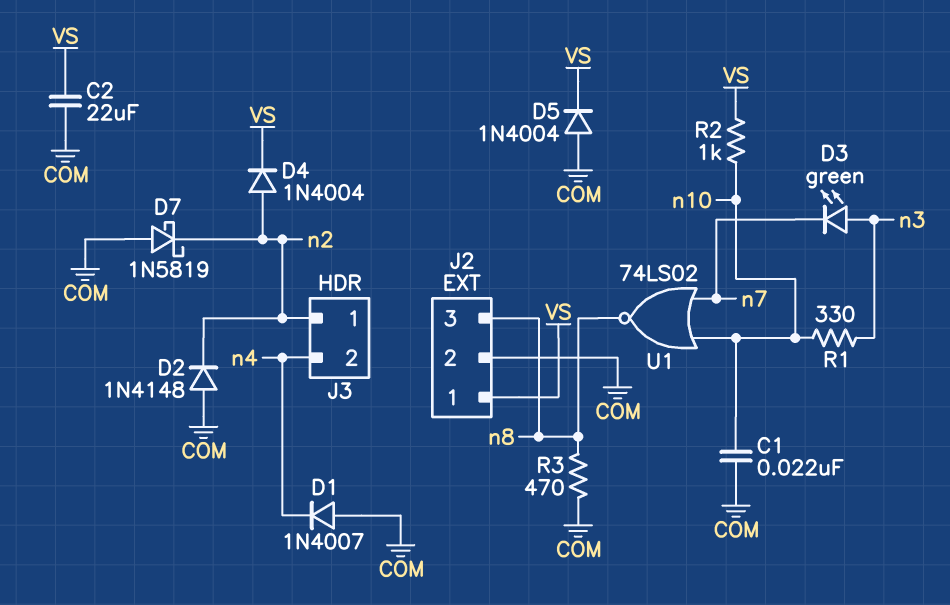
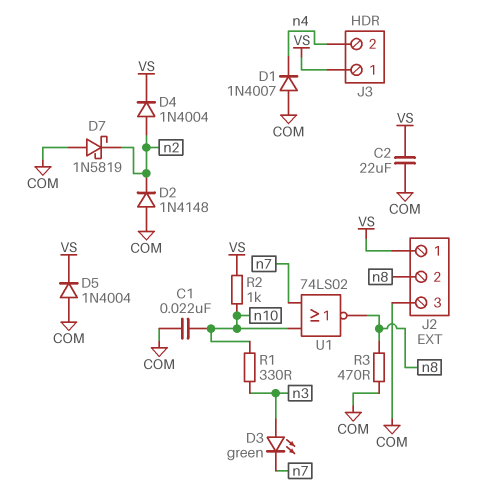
J2 pin 2: COM -> n8
J2 pin 3: n8 -> COM
J3 pin 1: n2 -> VS

